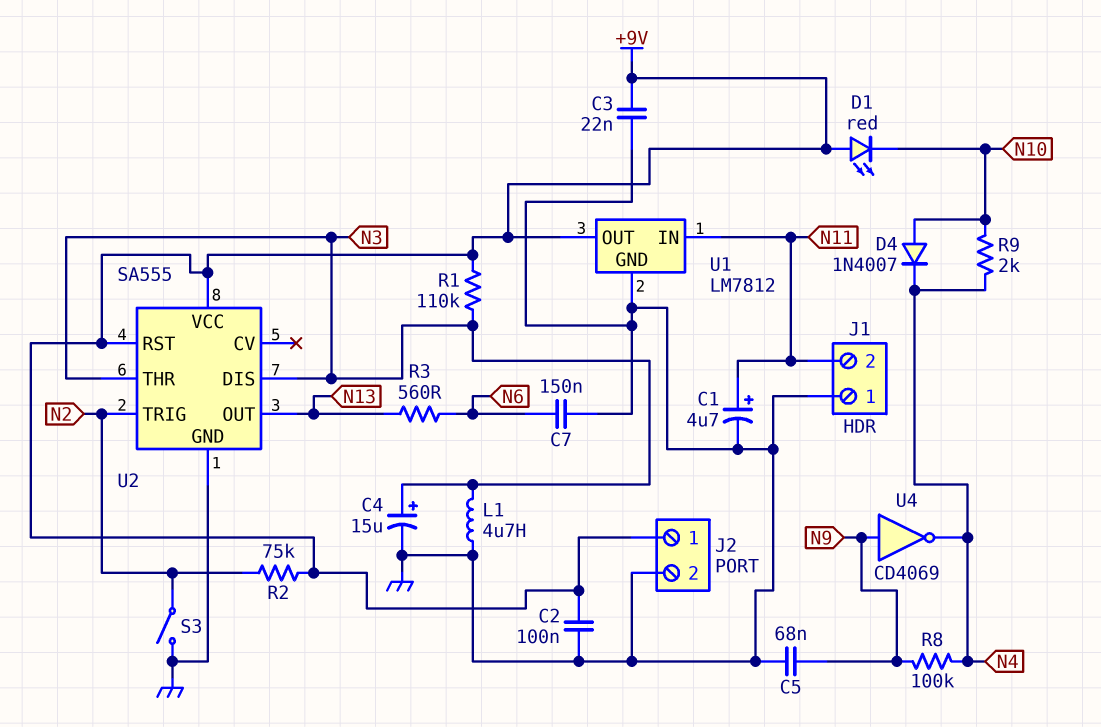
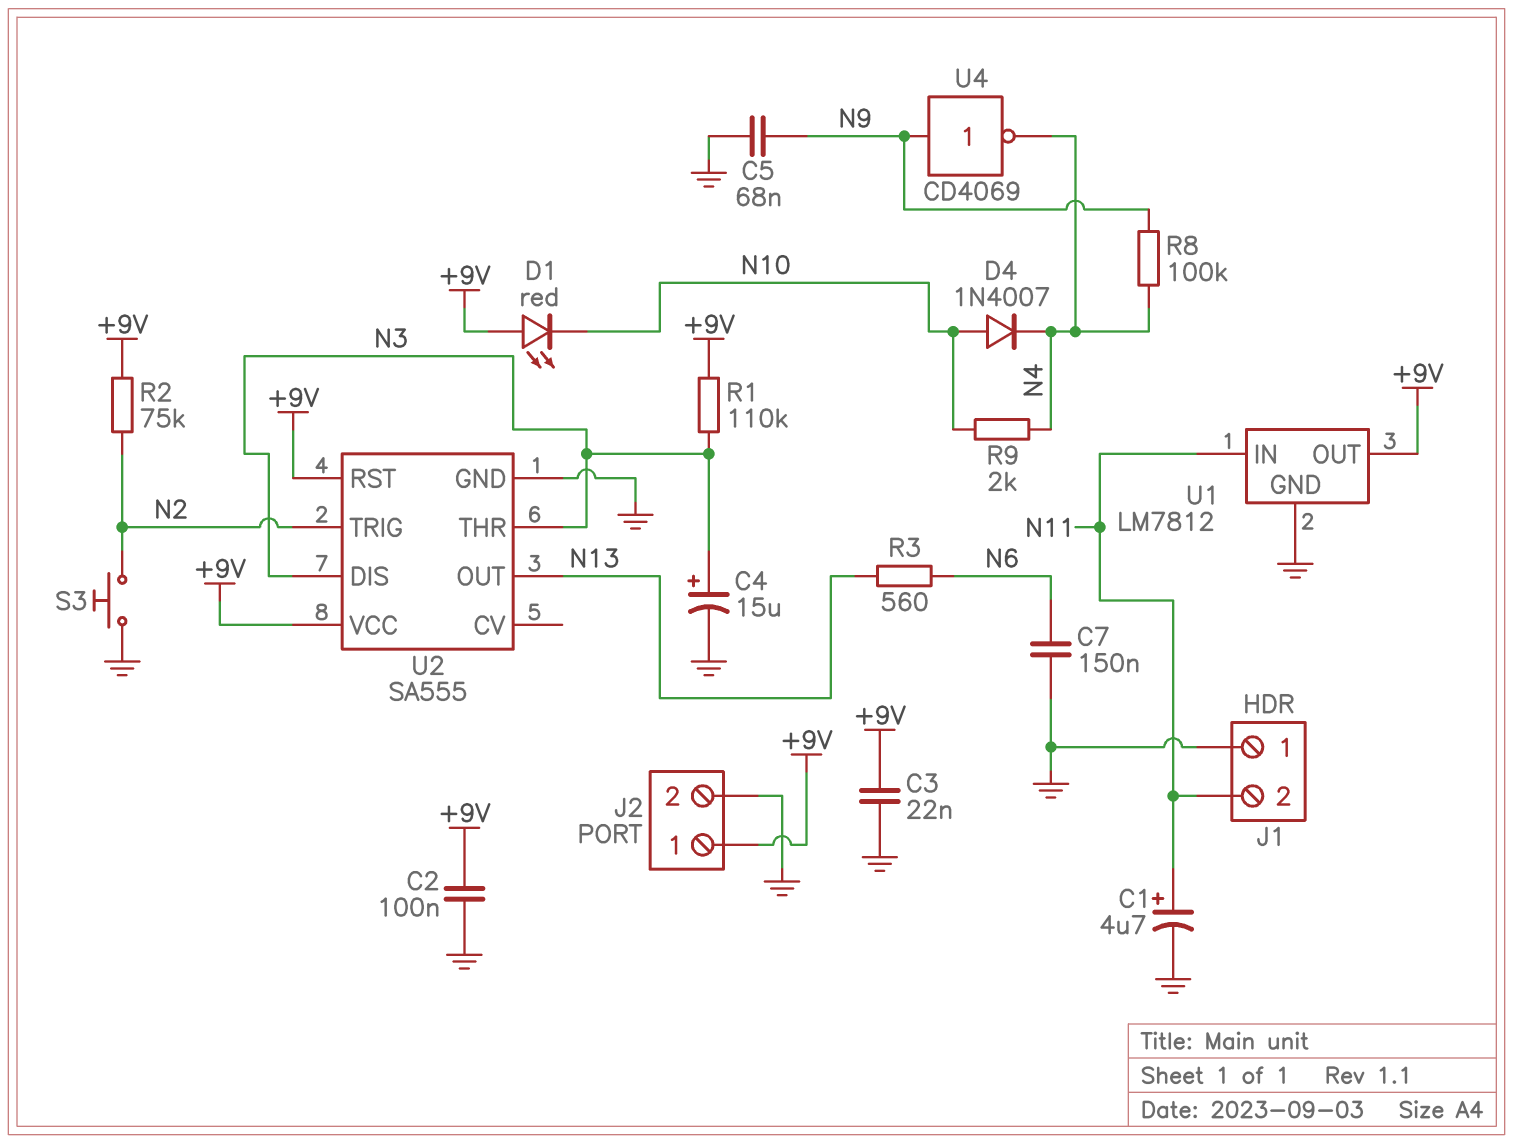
L1: 4.7uH (GND, N3) -> none
S3: switch (GND, N2) -> button (GND, N2)

